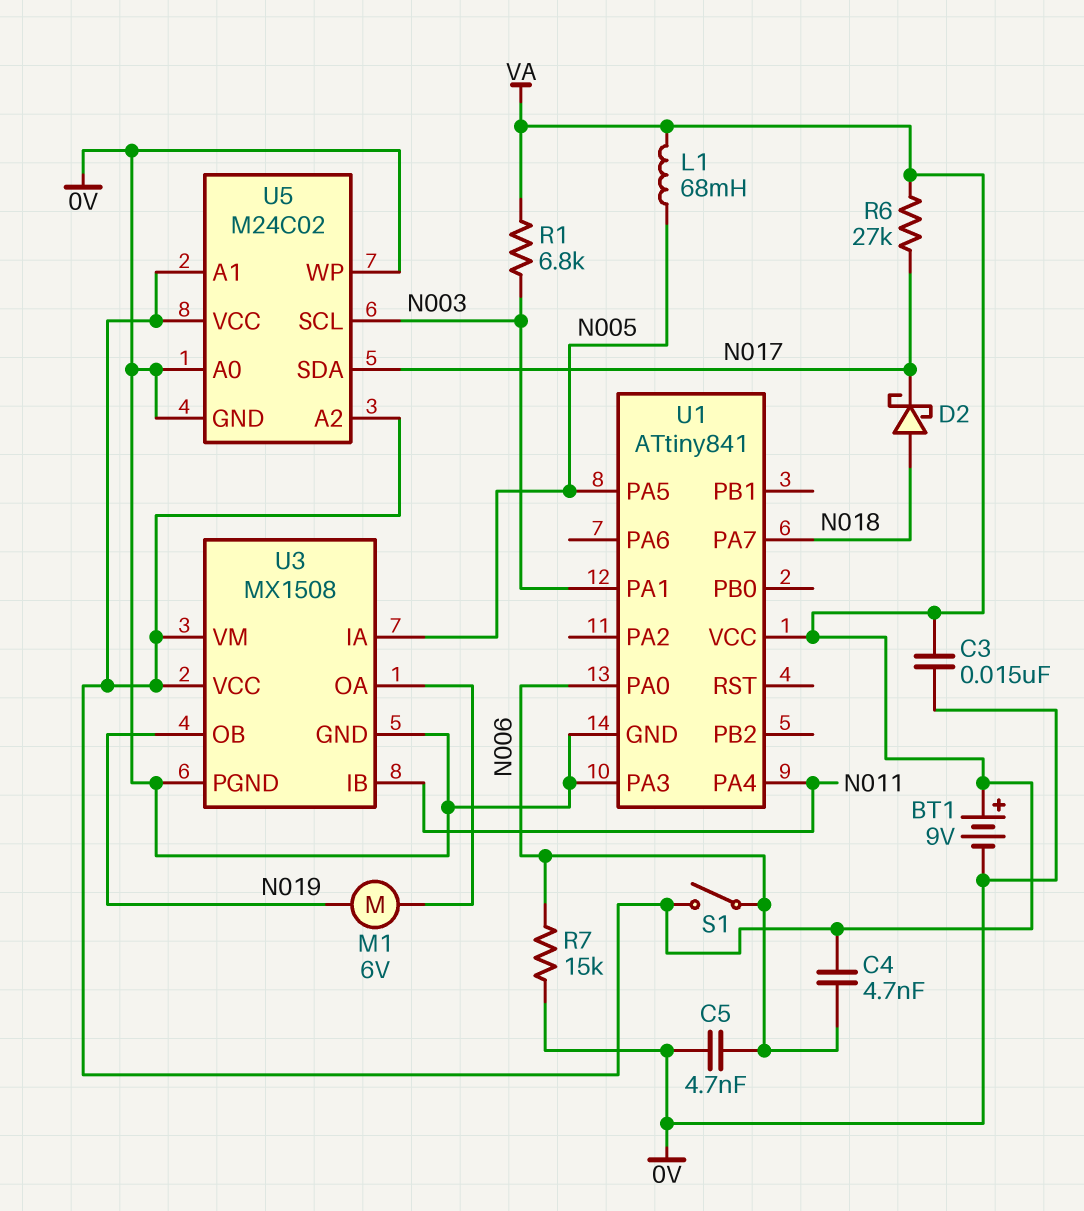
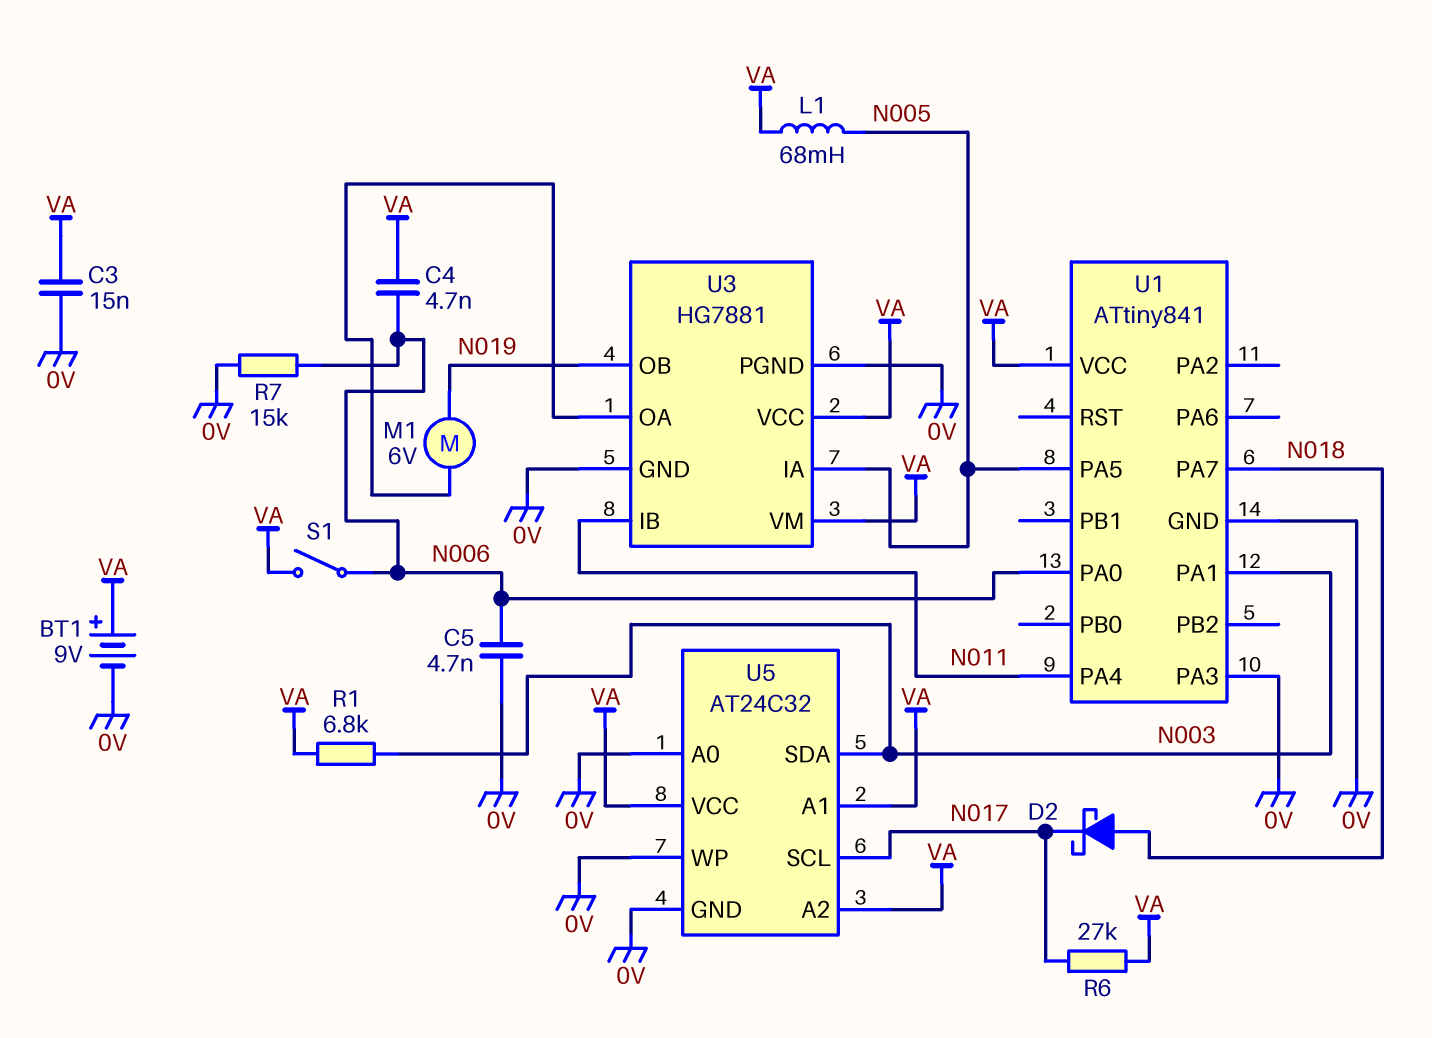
U3: MX1508 -> HG7881
U5: M24C02 -> AT24C32
U5 pin SCL: N003 -> N017
U5 pin SDA: N017 -> N003

